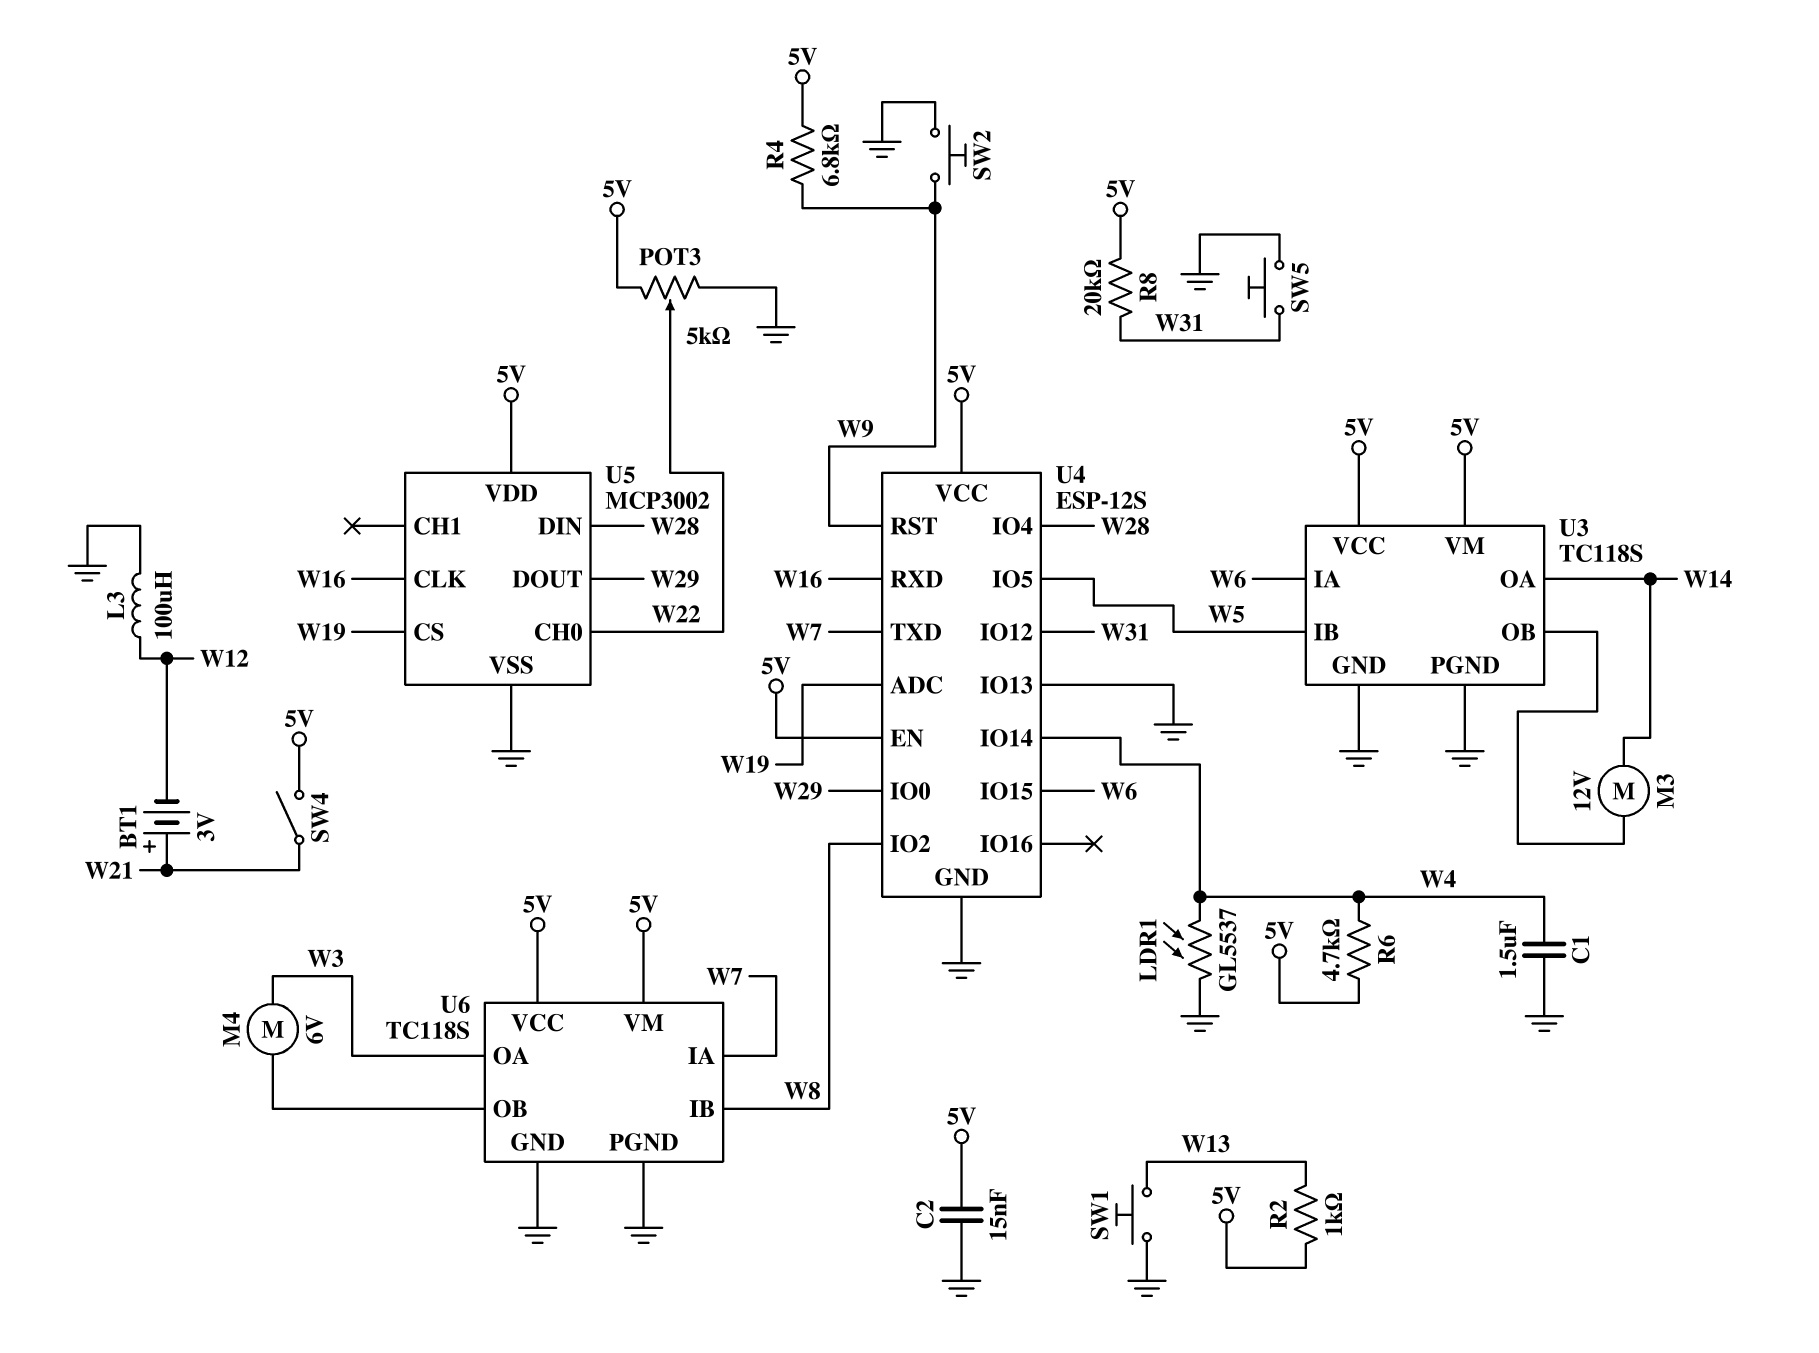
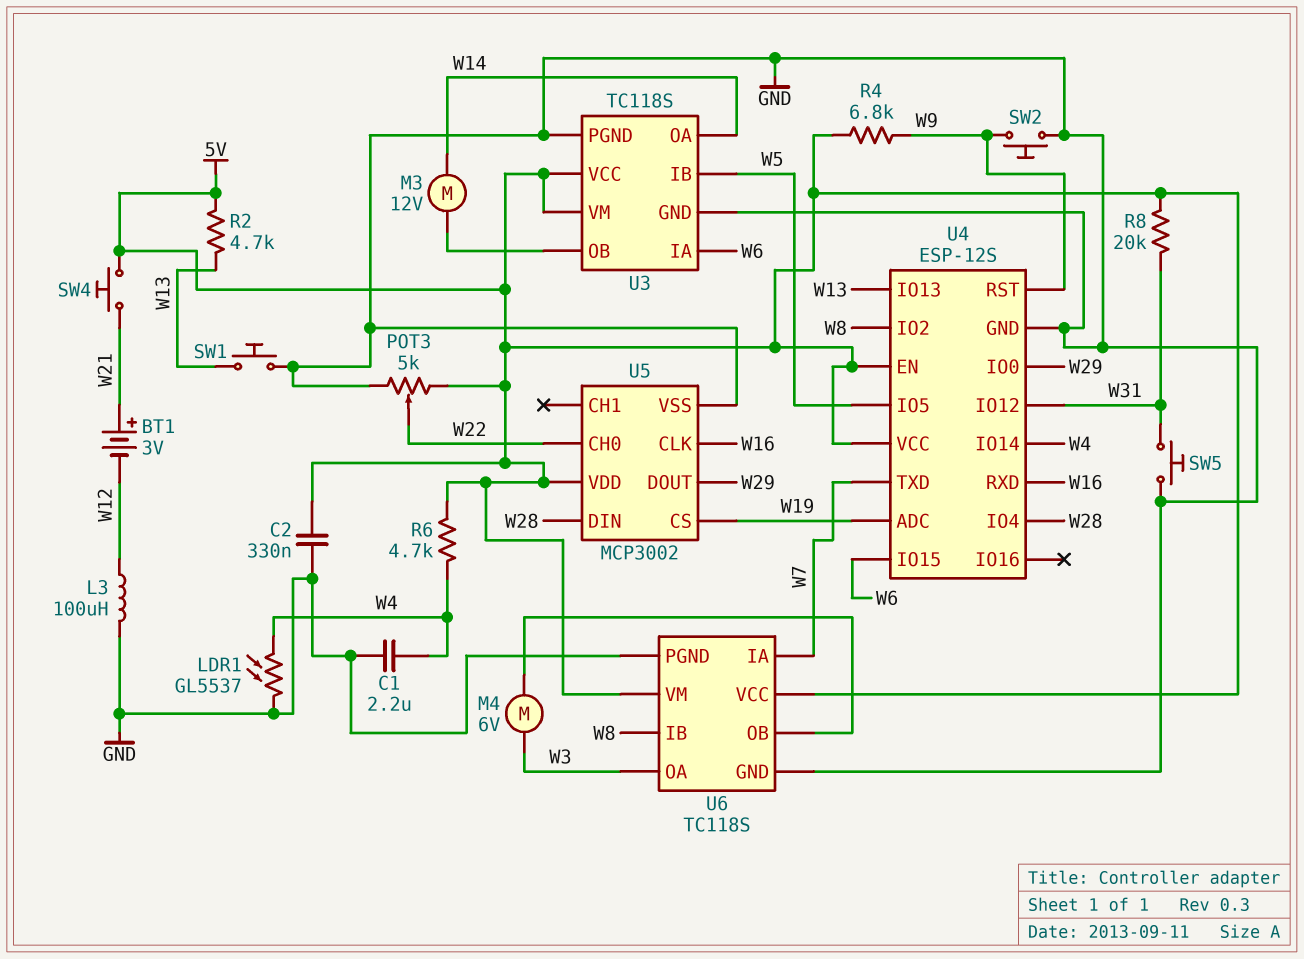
C1: 1.5uF (GND, W4) -> 2.2uF (GND, W4)
C2: 15nF (5V, GND) -> 330nF (5V, GND)
R2: 1k (5V, W13) -> 4.7k (5V, W13)
SW4: switch (5V, W21) -> button (5V, W21)
U4 pin IO13: GND -> W13

